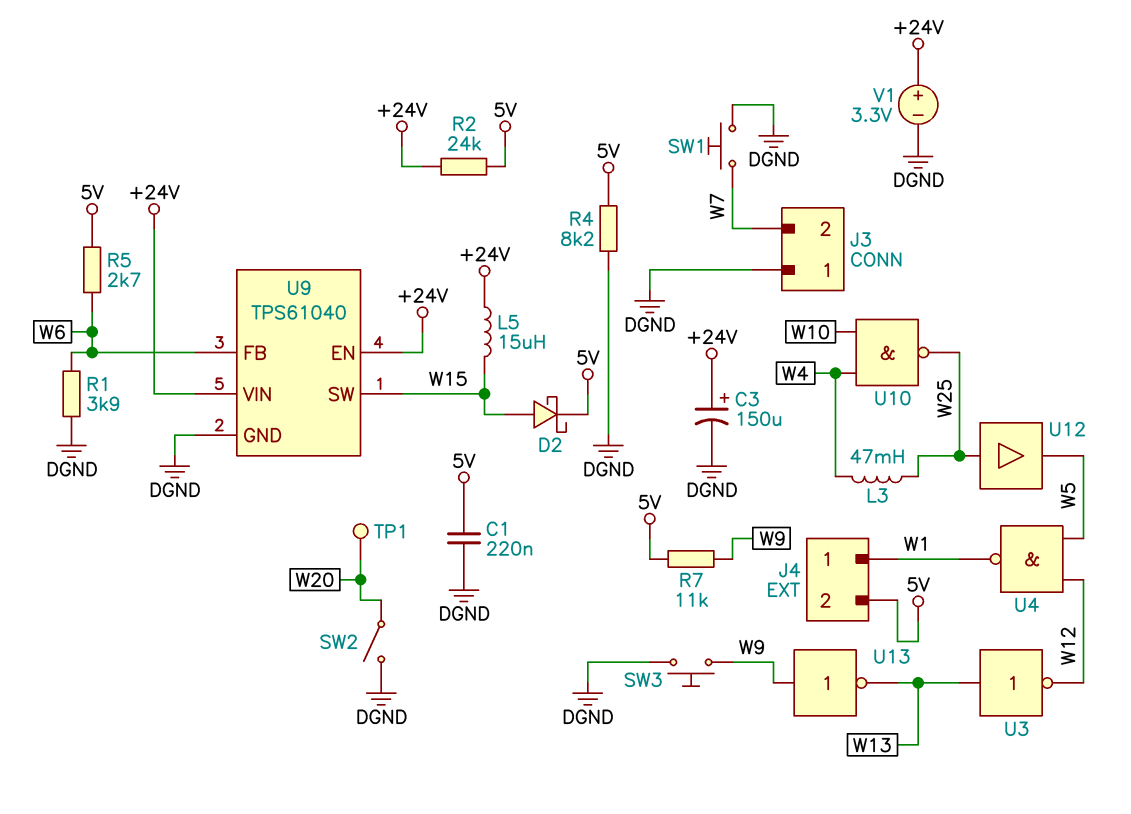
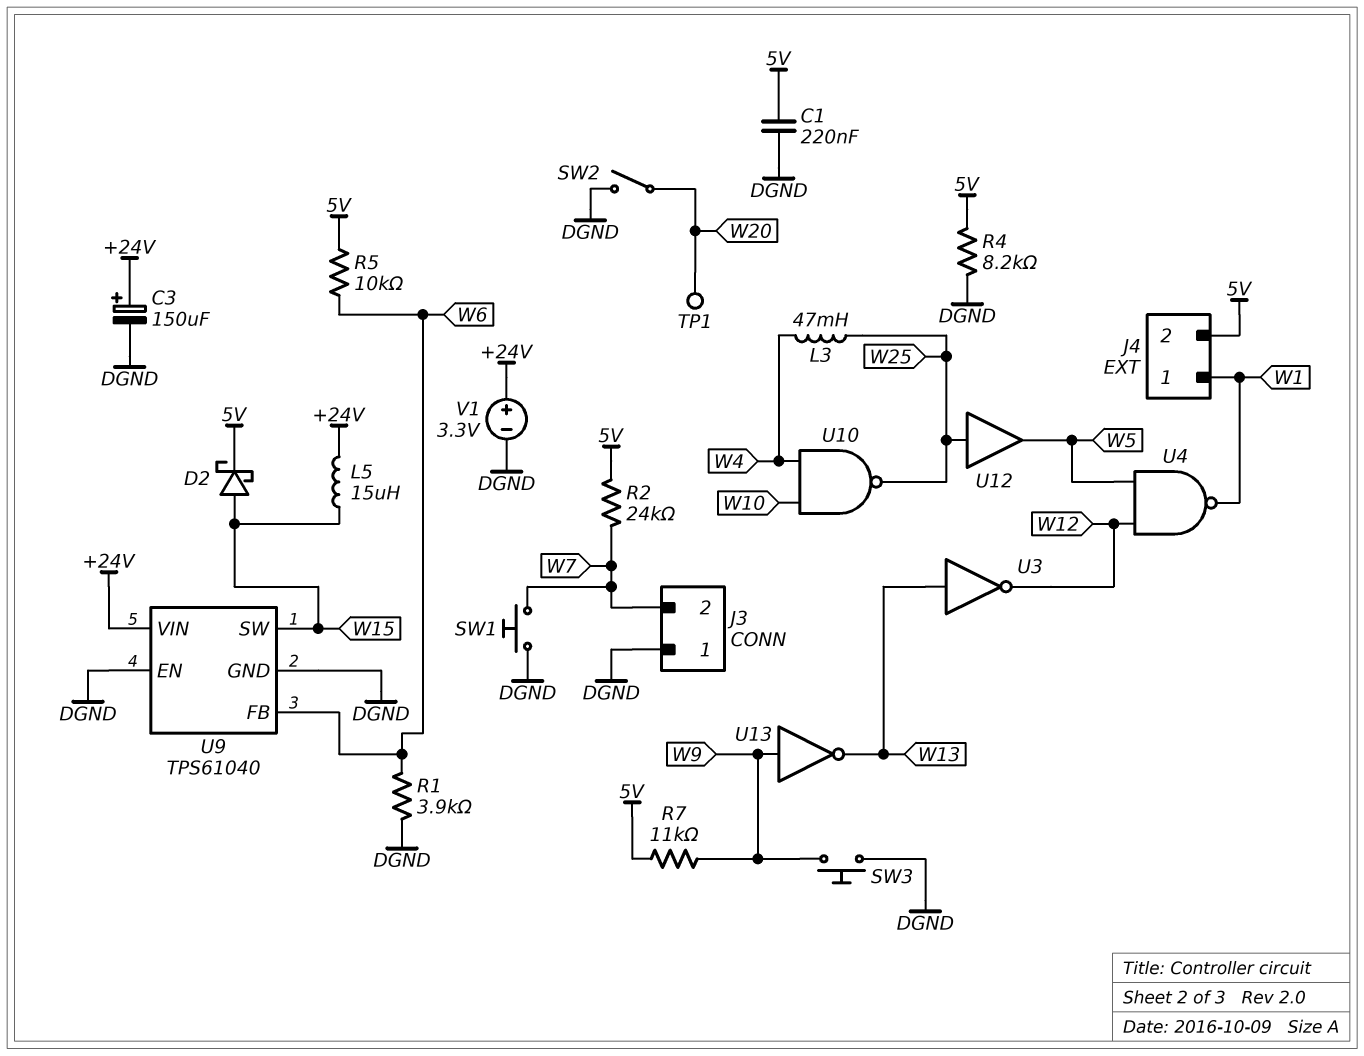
R2: 24k (+24V, 5V) -> 24k (5V, W7)
R5: 2.7k (5V, W6) -> 10k (5V, W6)
U9 pin EN: +24V -> DGND

